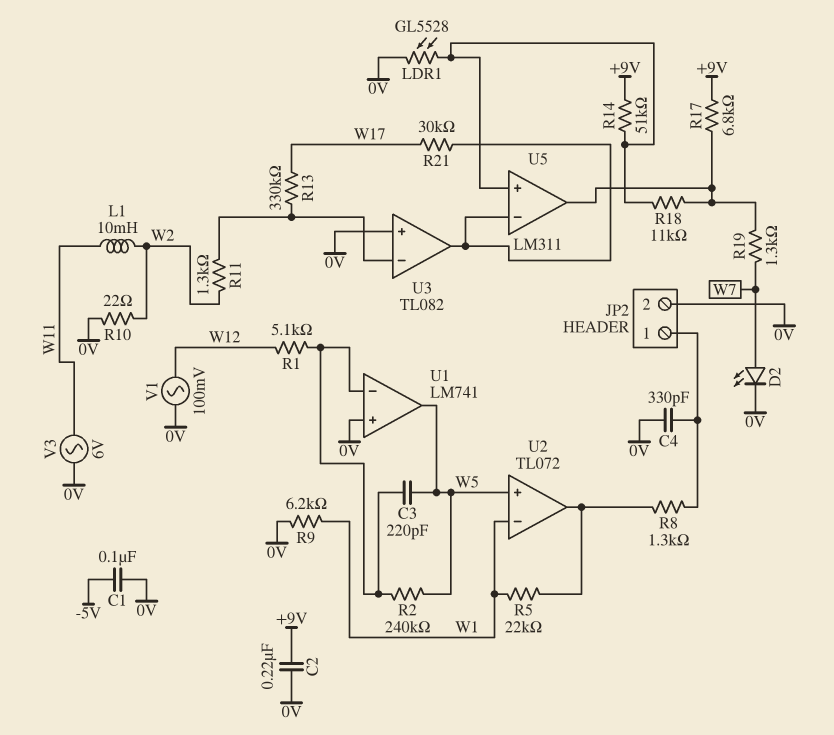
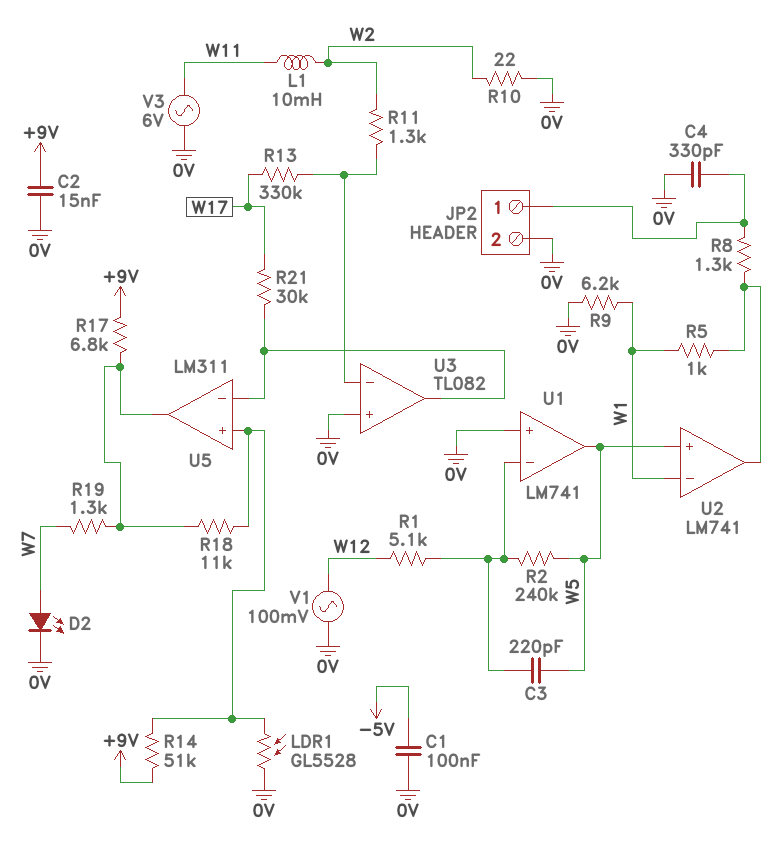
C2: 220nF (+9V, 0V) -> 15nF (+9V, 0V)
R5: 22k (U2/out, W1) -> 1k (U2/out, W1)
U2: TL072 -> LM741

